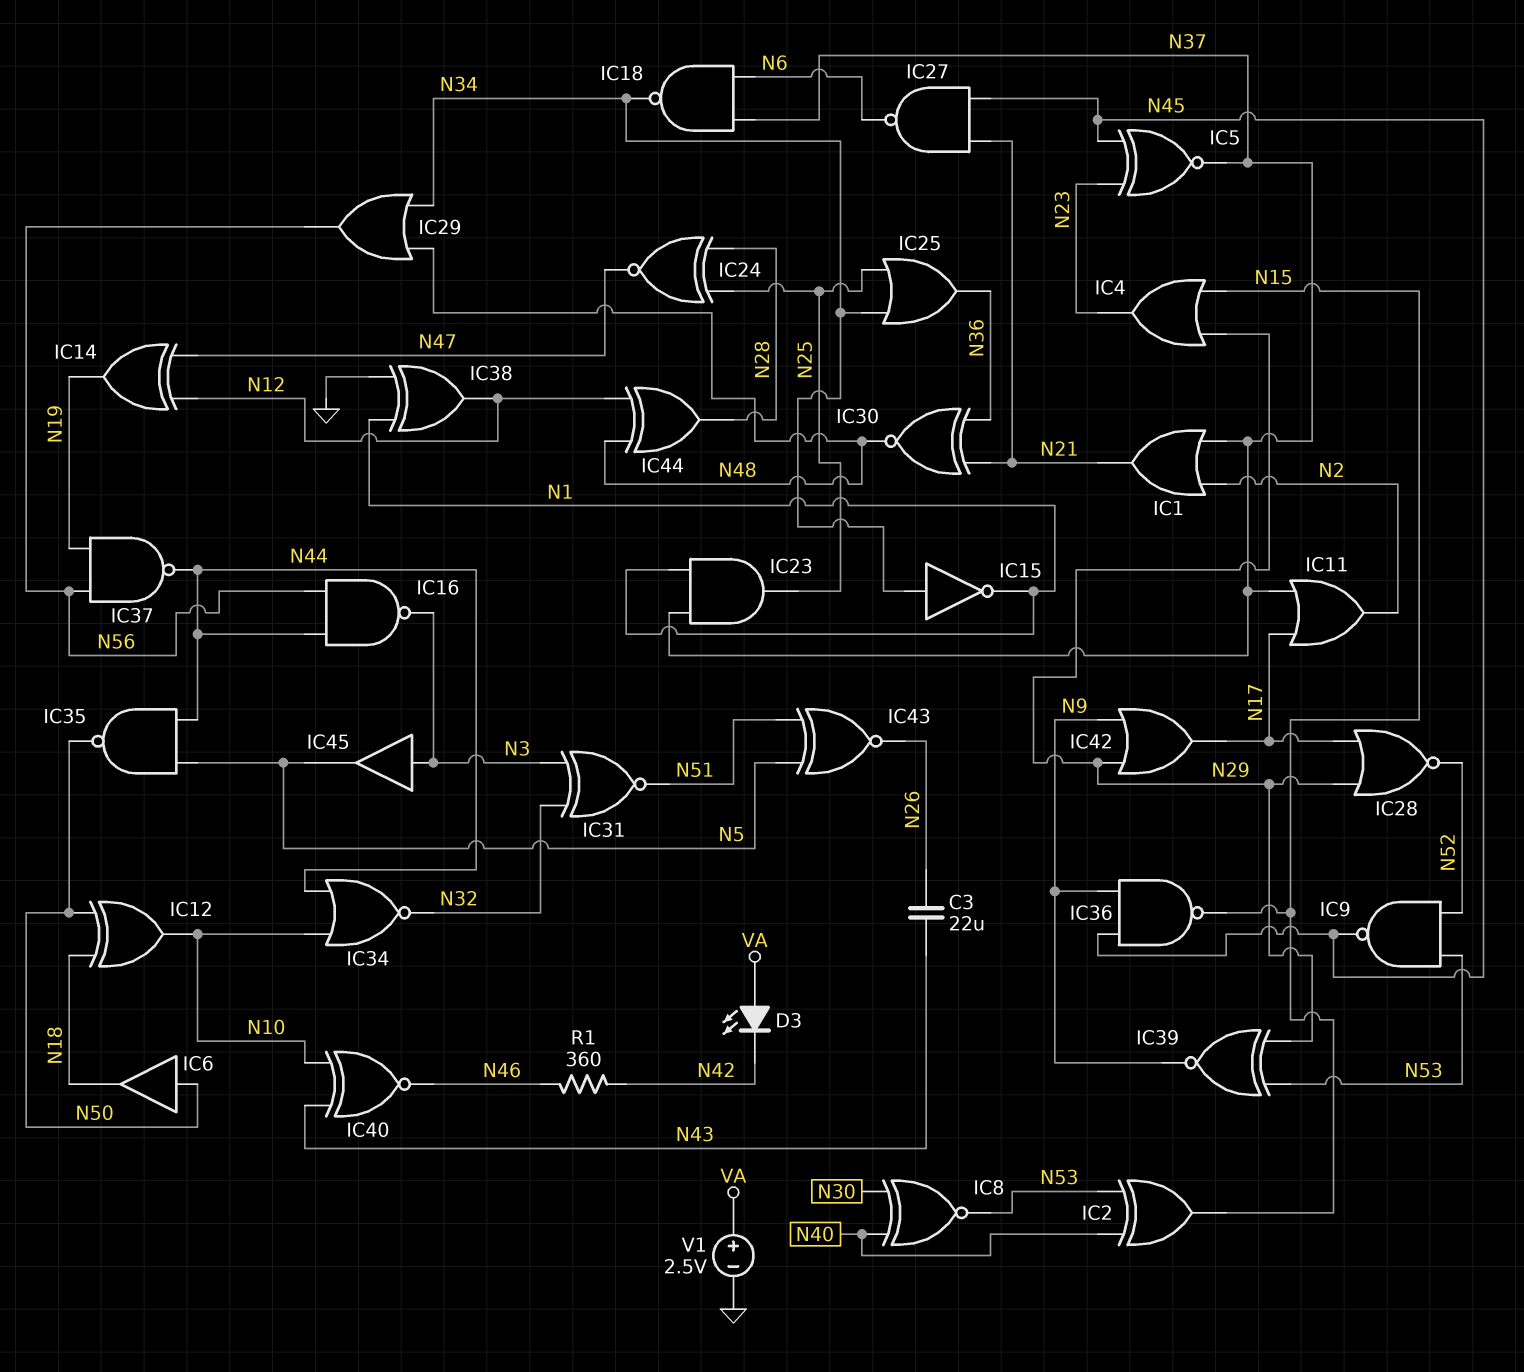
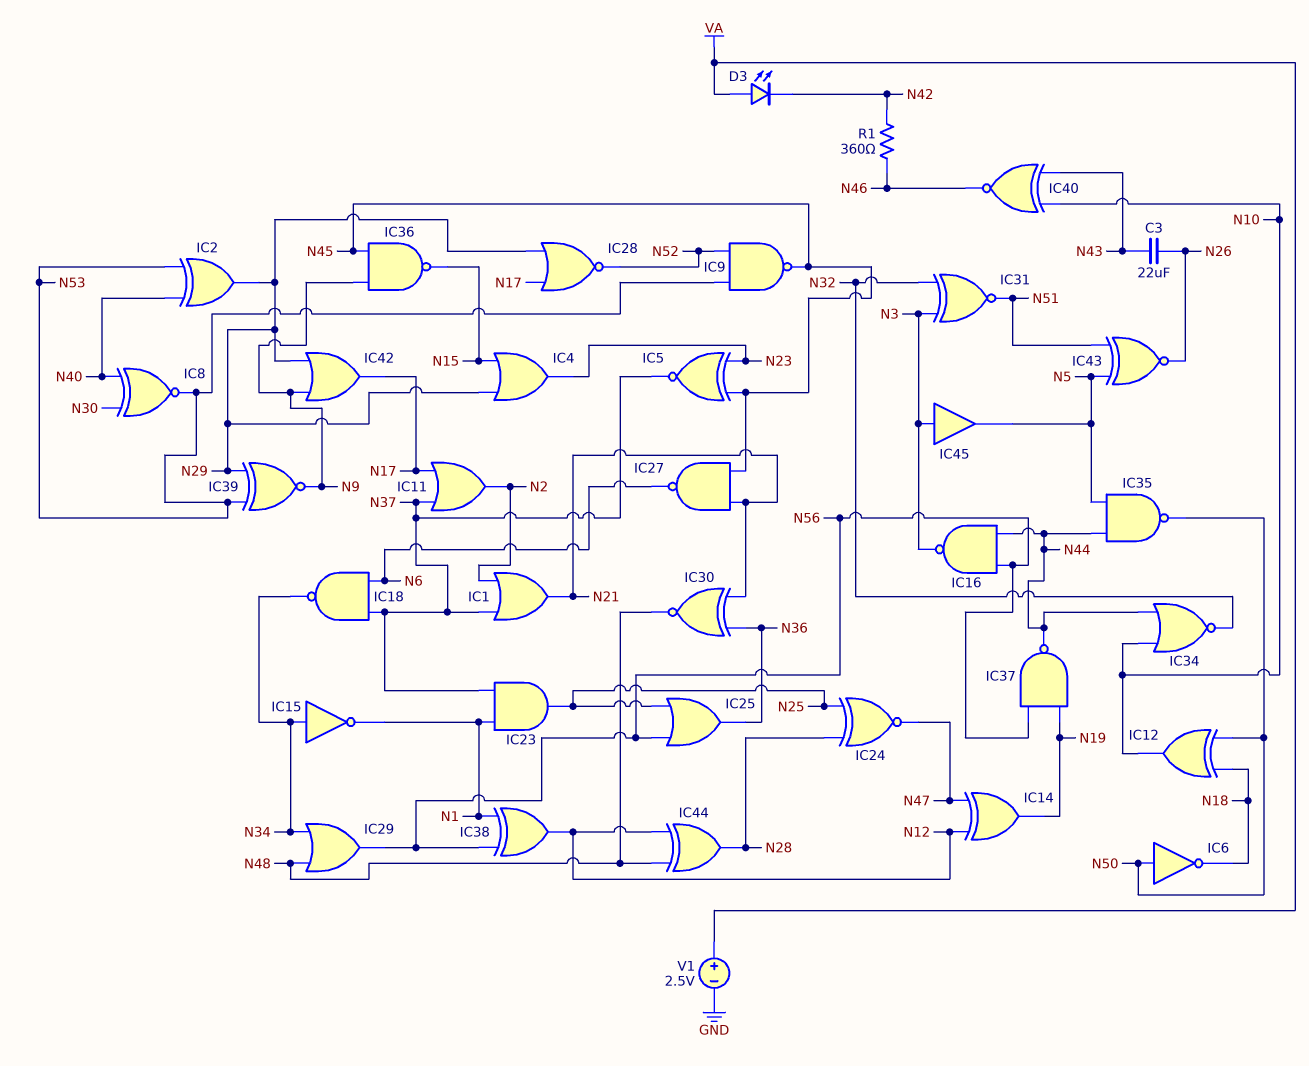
IC2: XOR (in N40, in N53, out N15) -> XOR (in N40, in N53, out N29)
IC6: buffer (in N50, out N18) -> NOT (in N50, out N18)
IC25: OR (in N25, in N34, out N36) -> OR (in N25, in N56, out N36)
IC38: XOR (in GND, in N1, out N12) -> XOR (in N1, in N56, out N12)

